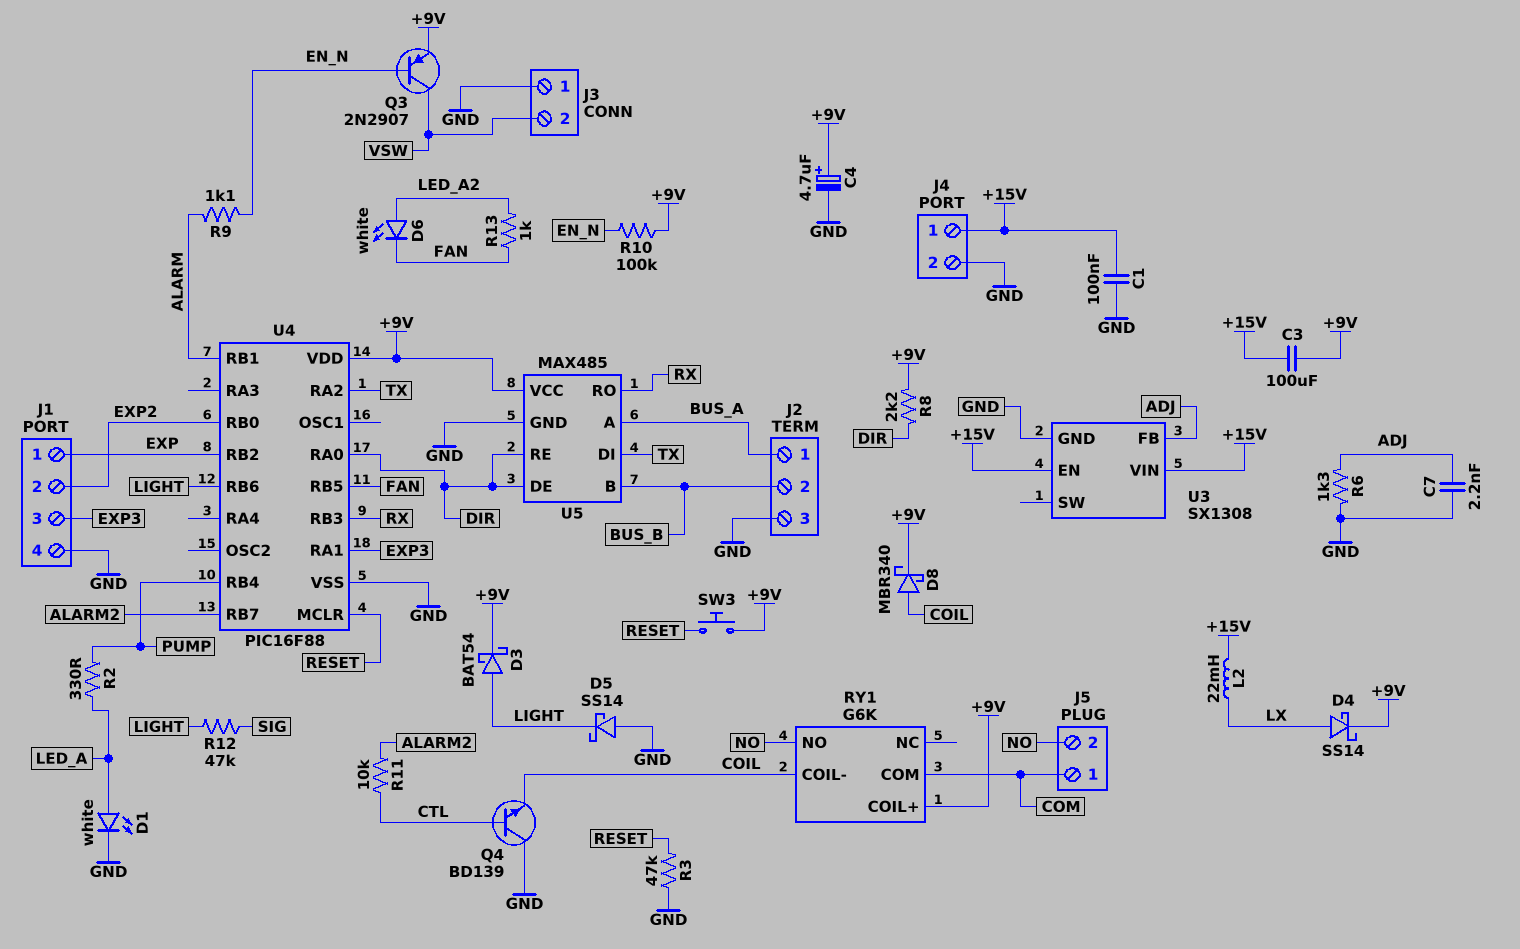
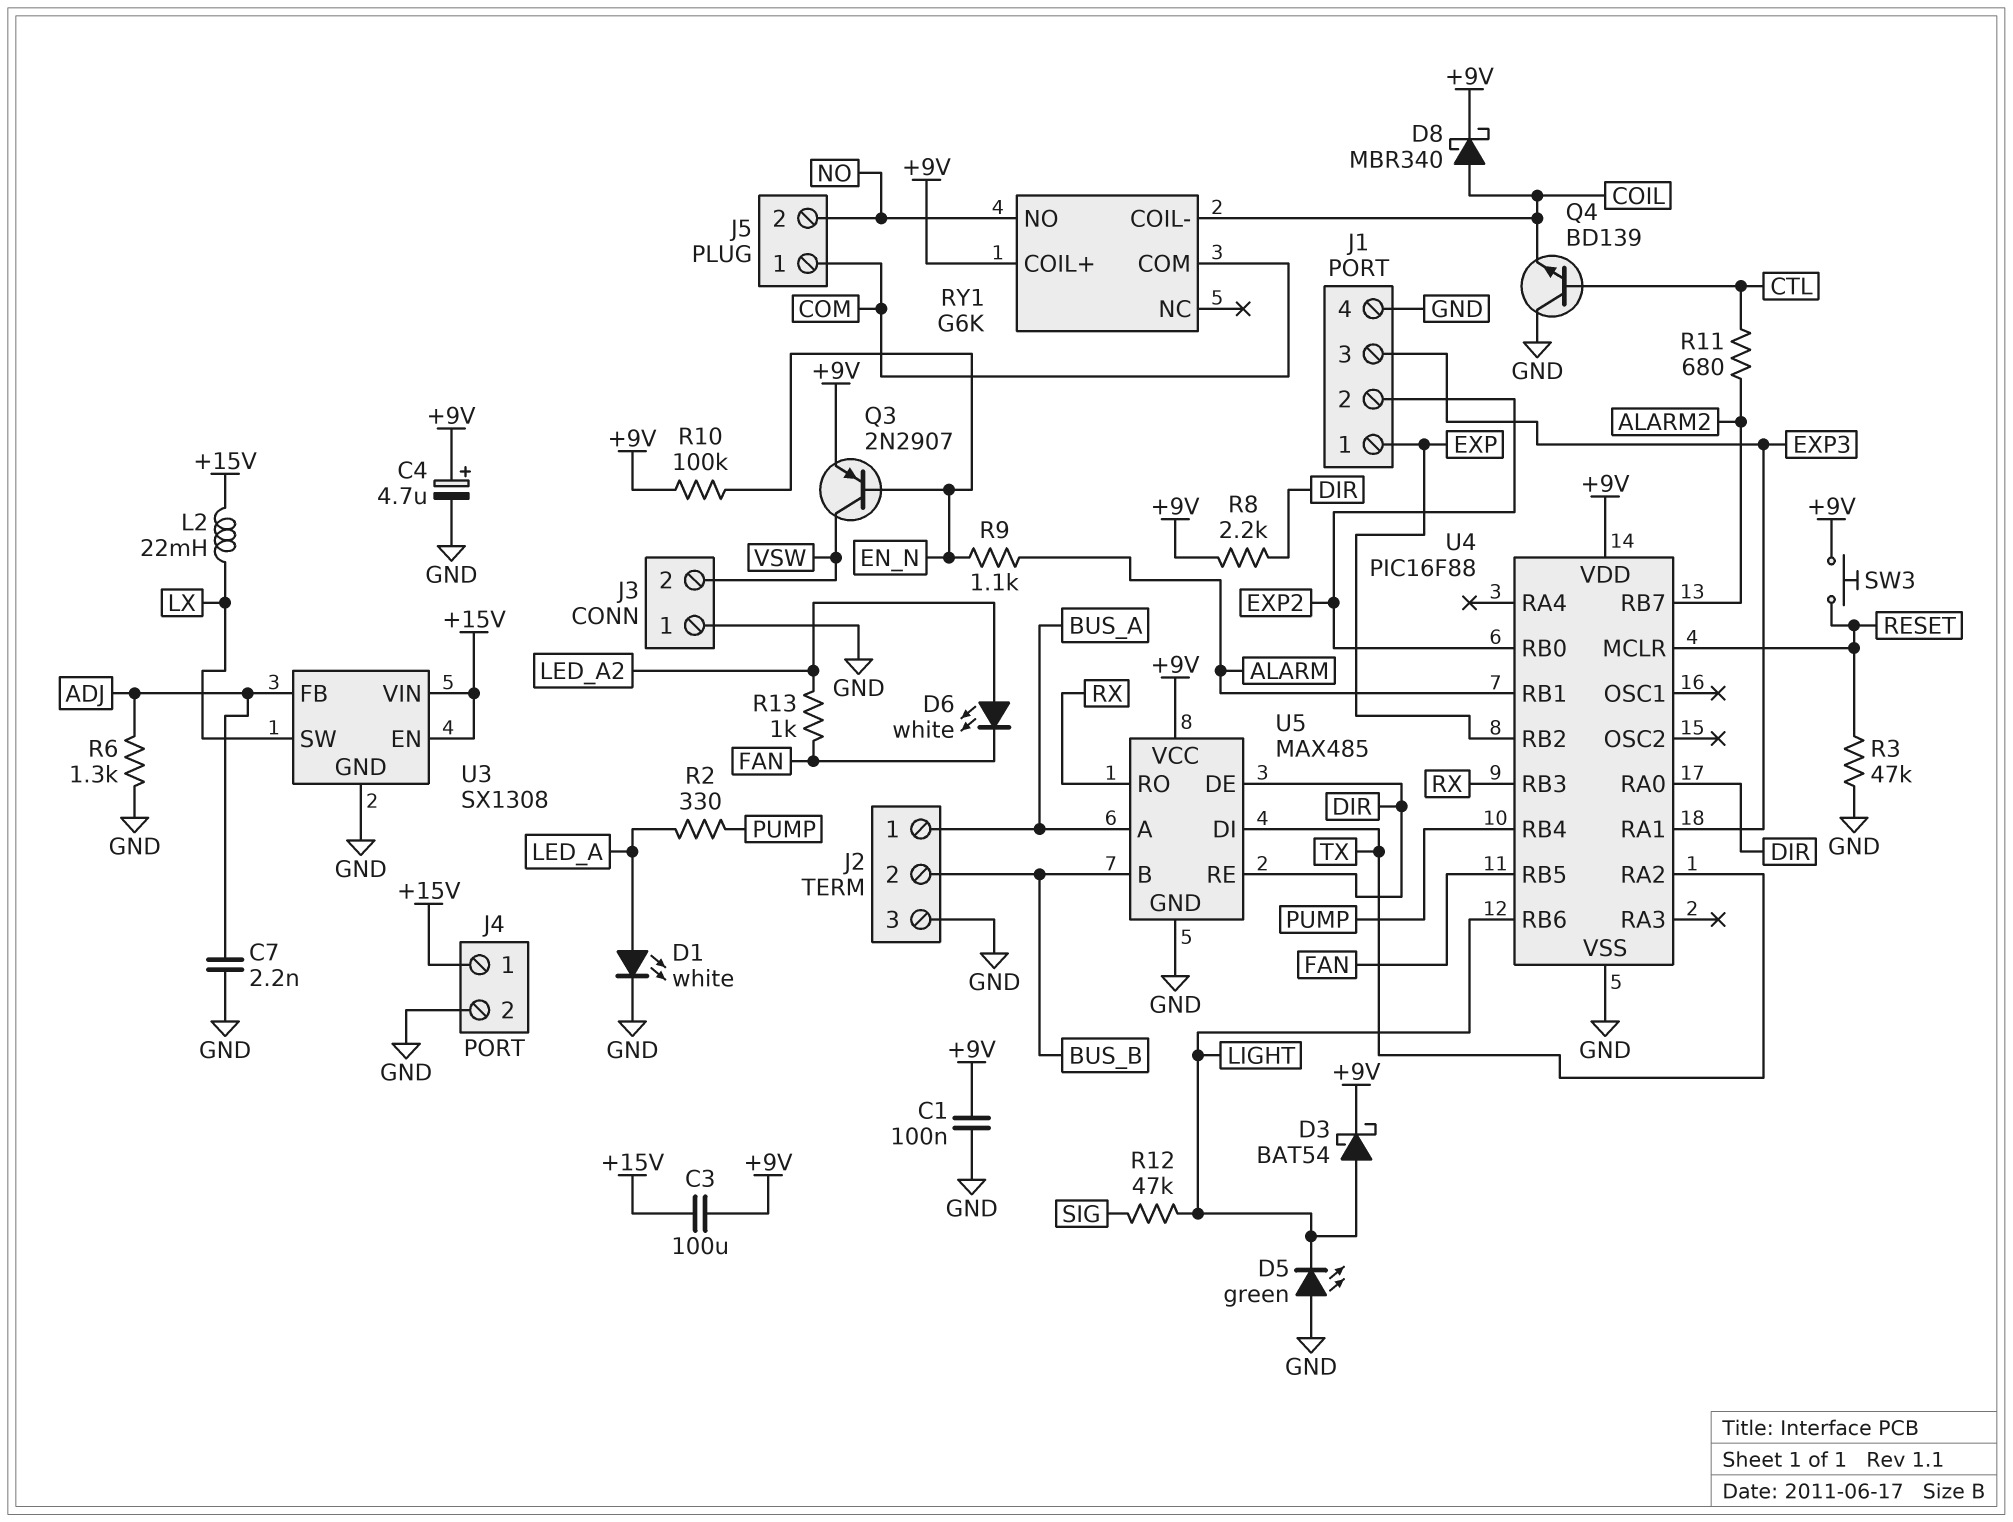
C1: 100nF (+15V, GND) -> 100nF (+9V, GND)
D4: schottky SS14 (A LX, K +9V) -> none
D5: schottky SS14 (A GND, K LIGHT) -> LED green (A GND, K LIGHT)
R11: 10k (ALARM2, CTL) -> 680 (ALARM2, CTL)
U3 pin SW: none -> LX

